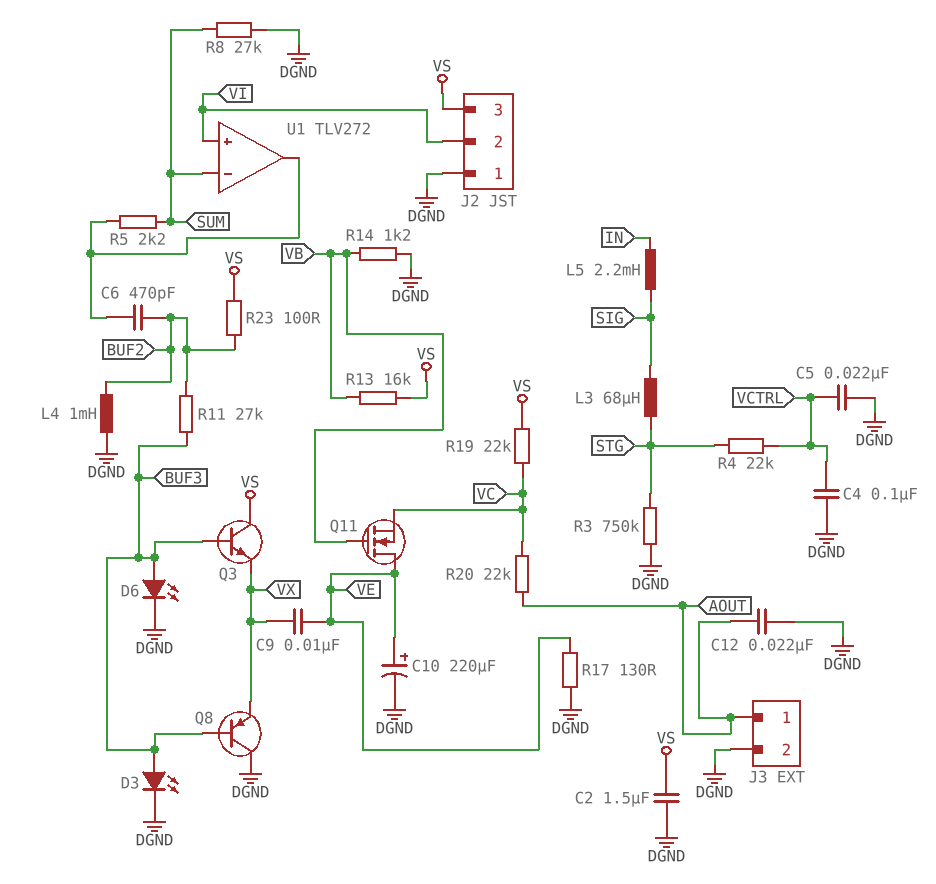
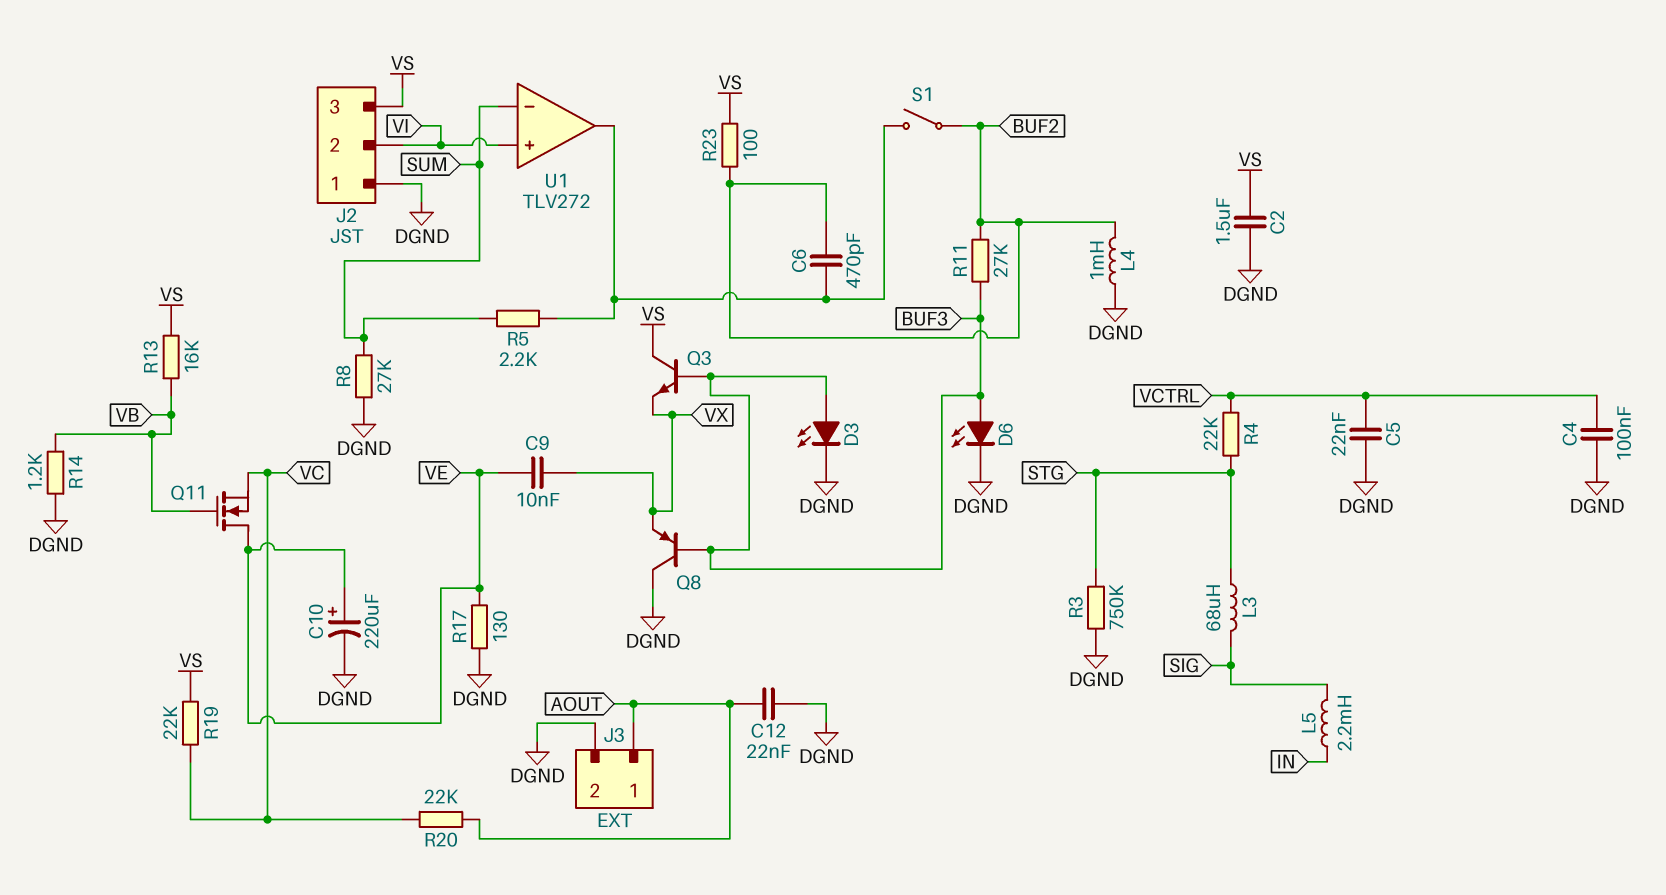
S1: none -> switch (BUF2, U1/out)

